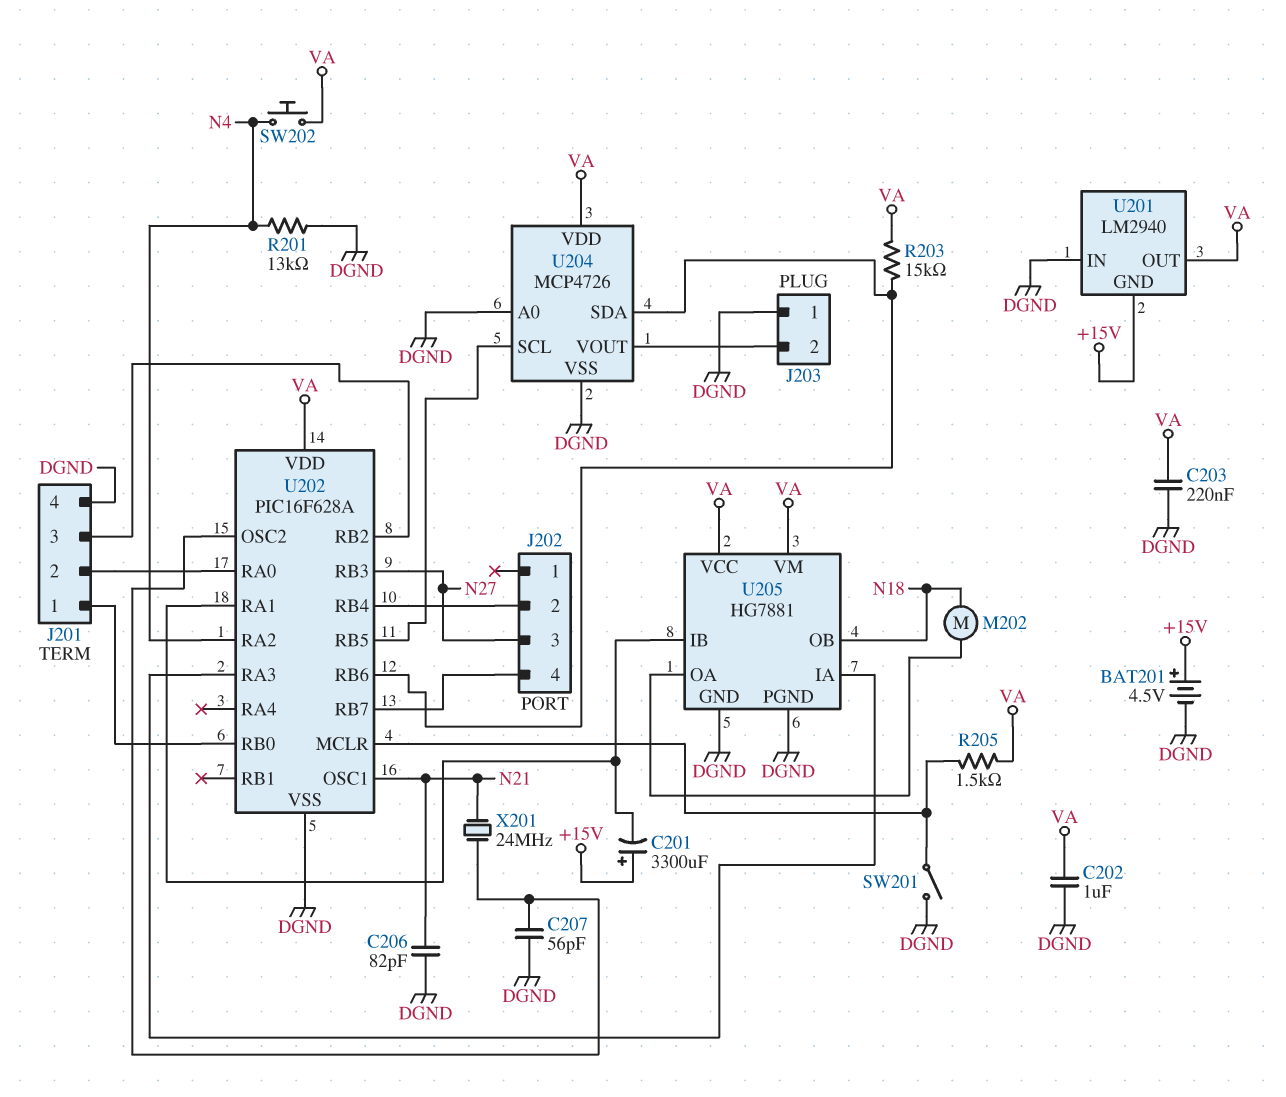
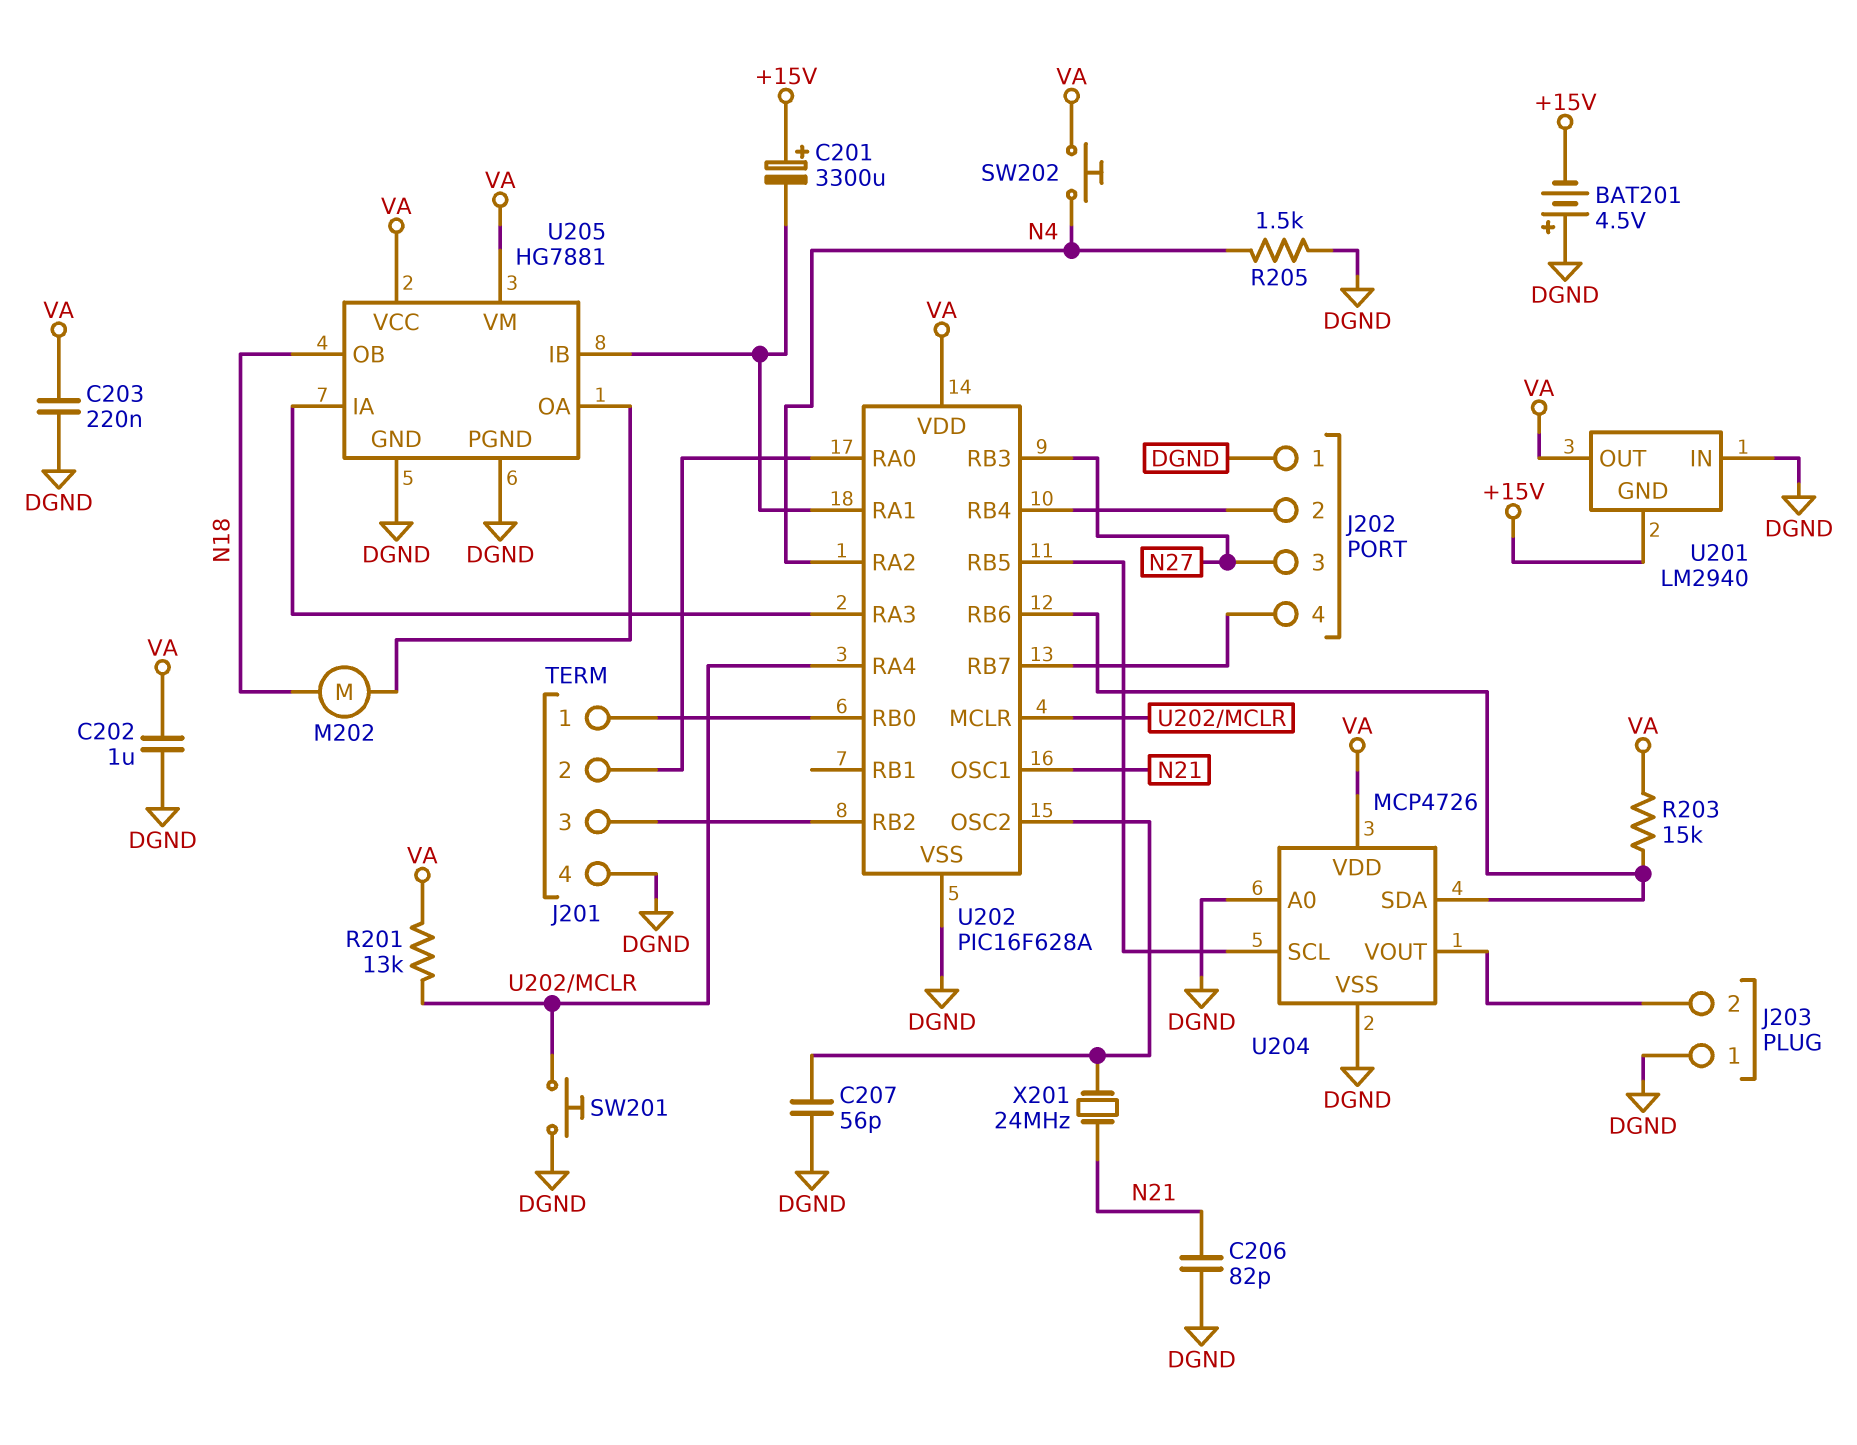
BAT201: 4.5V (plus +15V, minus DGND) -> 4.5V (plus DGND, minus +15V)
J202 pin 1: none -> DGND
R201: 13k (DGND, N4) -> 13k (U202/MCLR, VA)
R205: 1.5k (U202/MCLR, VA) -> 1.5k (DGND, N4)
SW201: switch (DGND, U202/MCLR) -> button (DGND, U202/MCLR)
U202 pin RA4: none -> U202/MCLR

